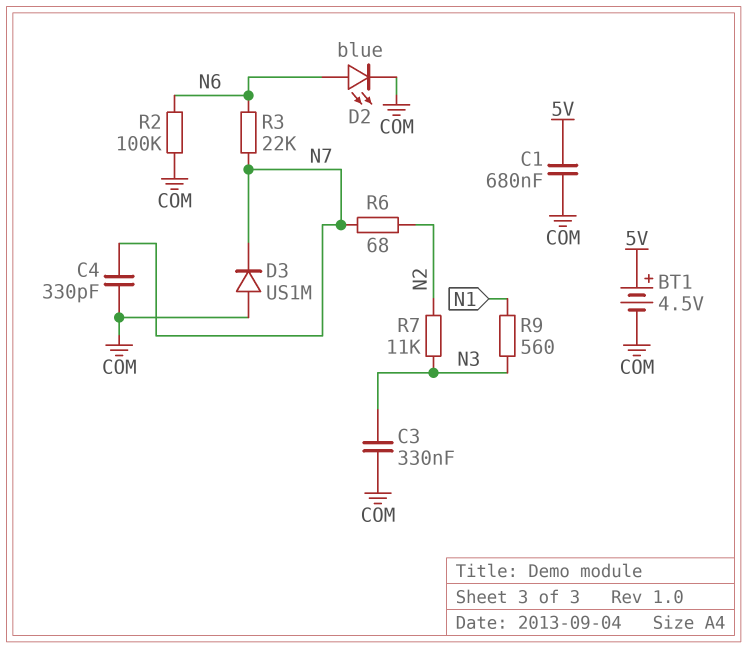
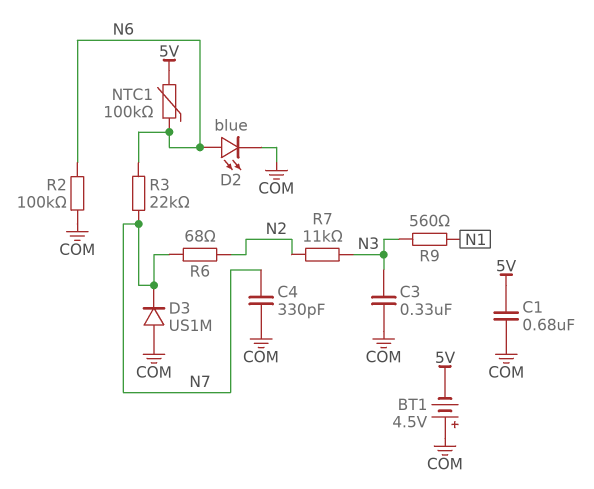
BT1: 4.5V (plus 5V, minus COM) -> 4.5V (plus COM, minus 5V)
NTC1: none -> 100k (5V, N6)

